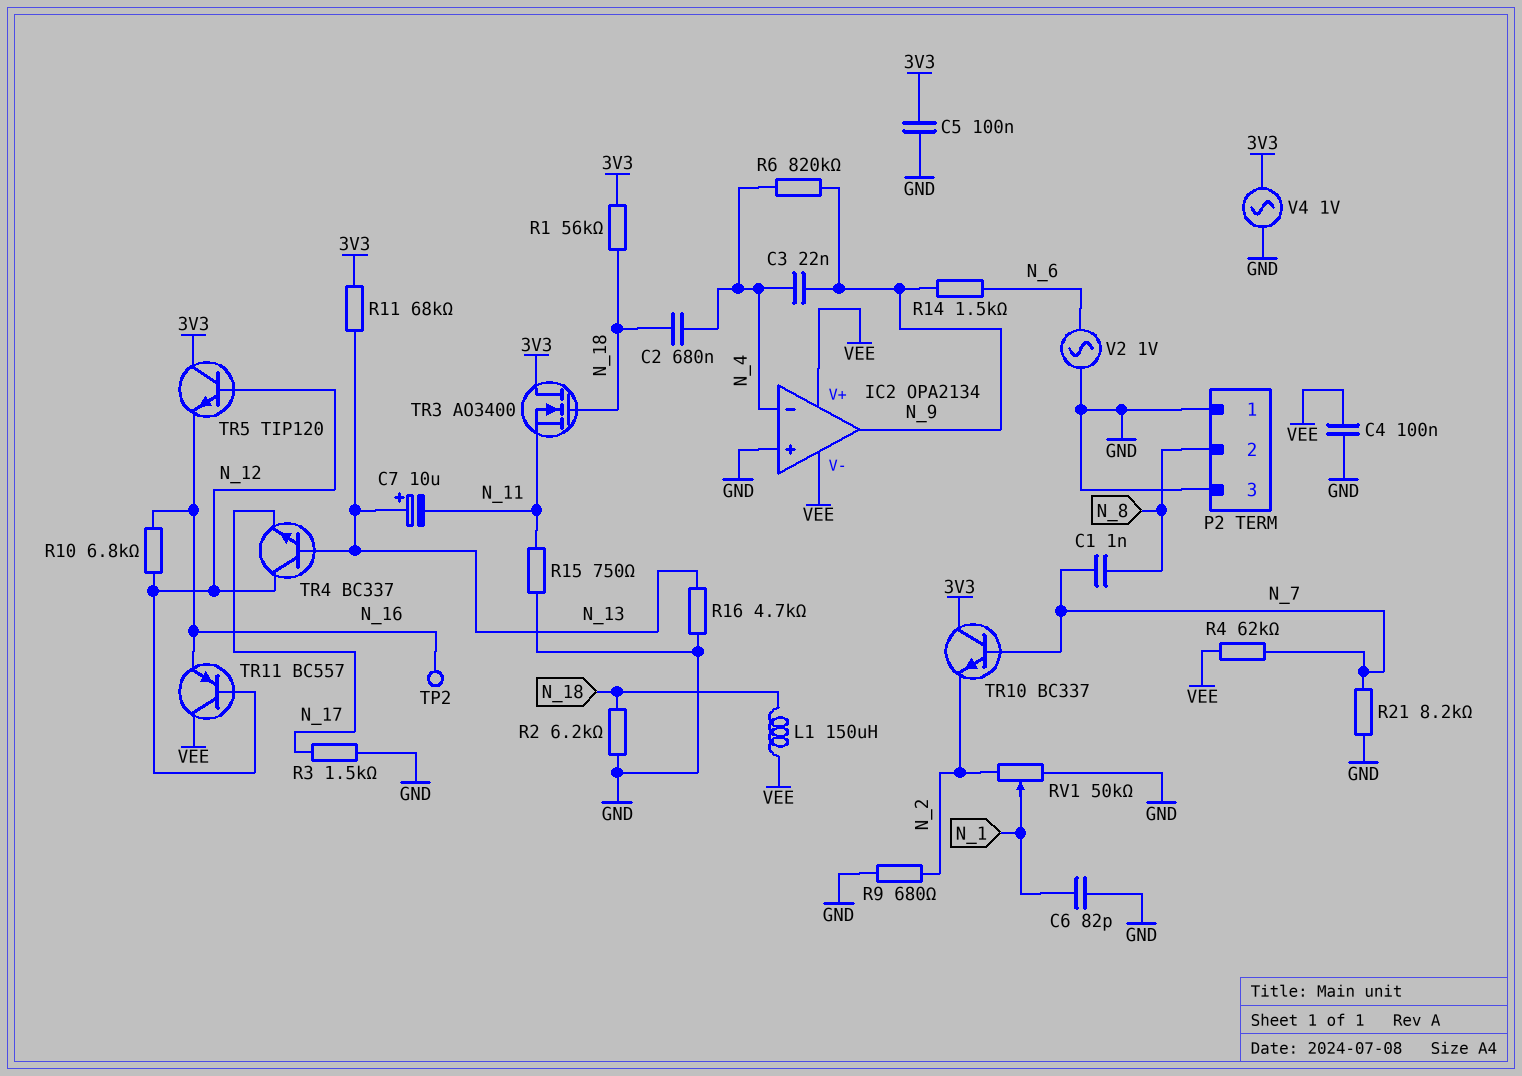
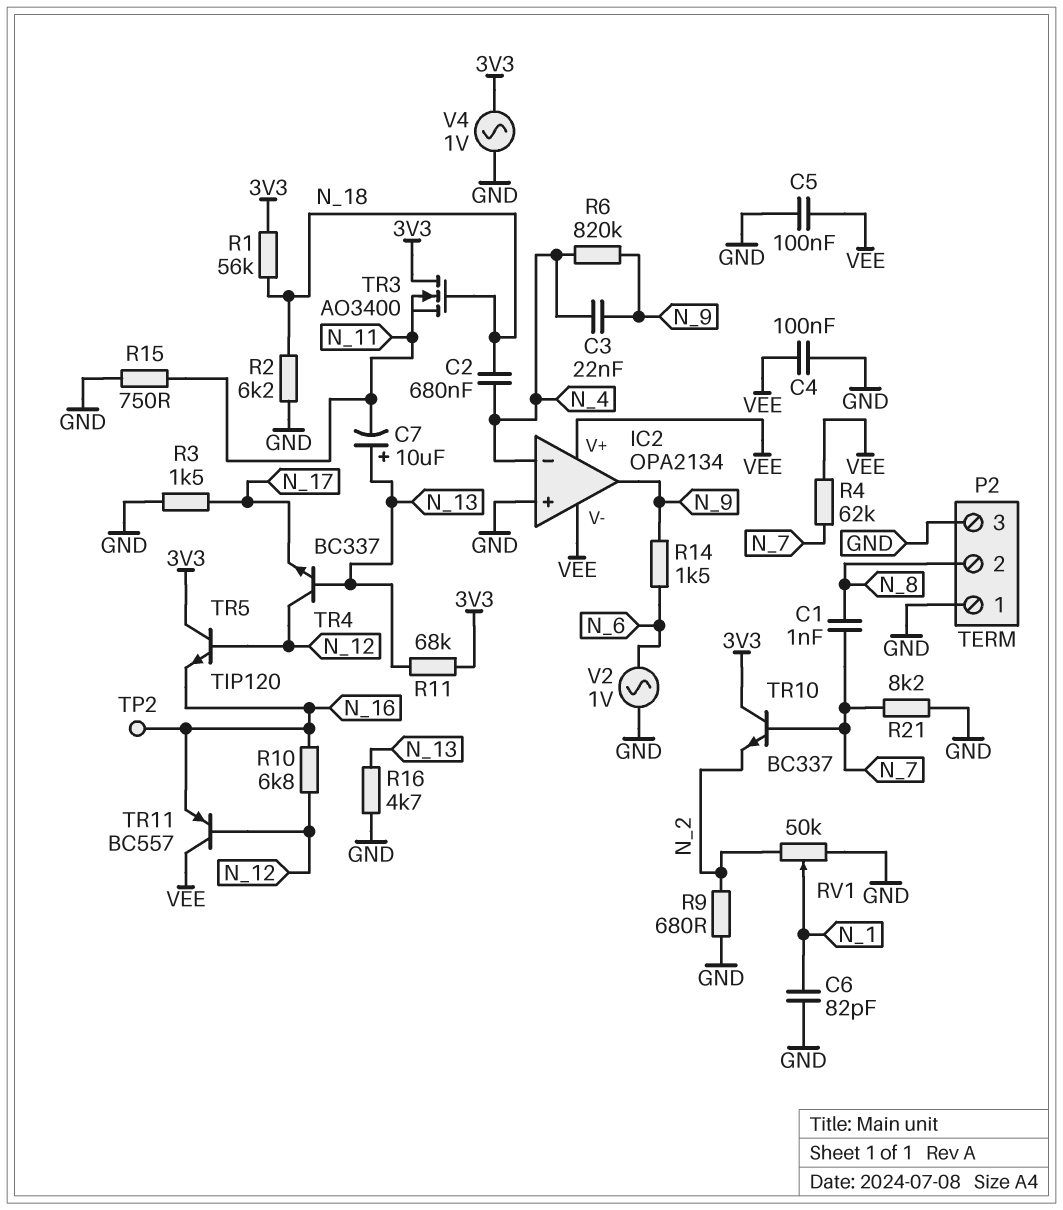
C5: 100nF (3V3, GND) -> 100nF (GND, VEE)
L1: 150uH (N_18, VEE) -> none

